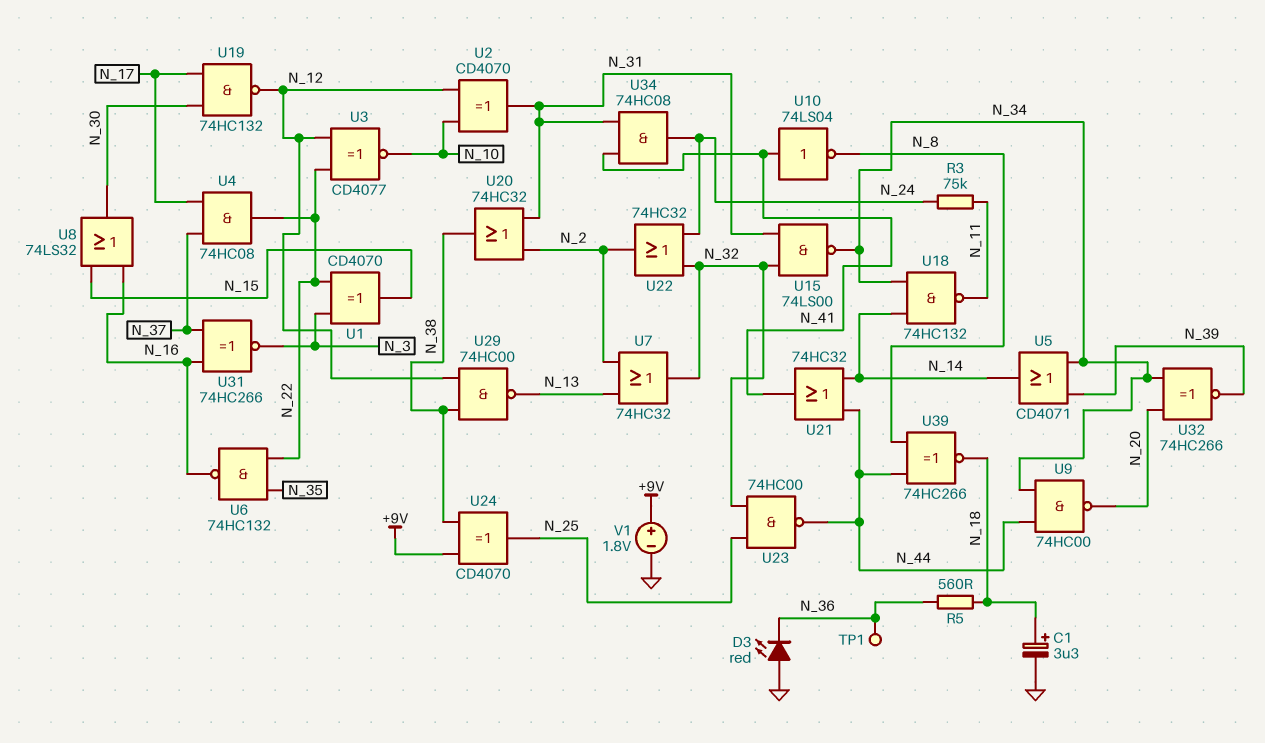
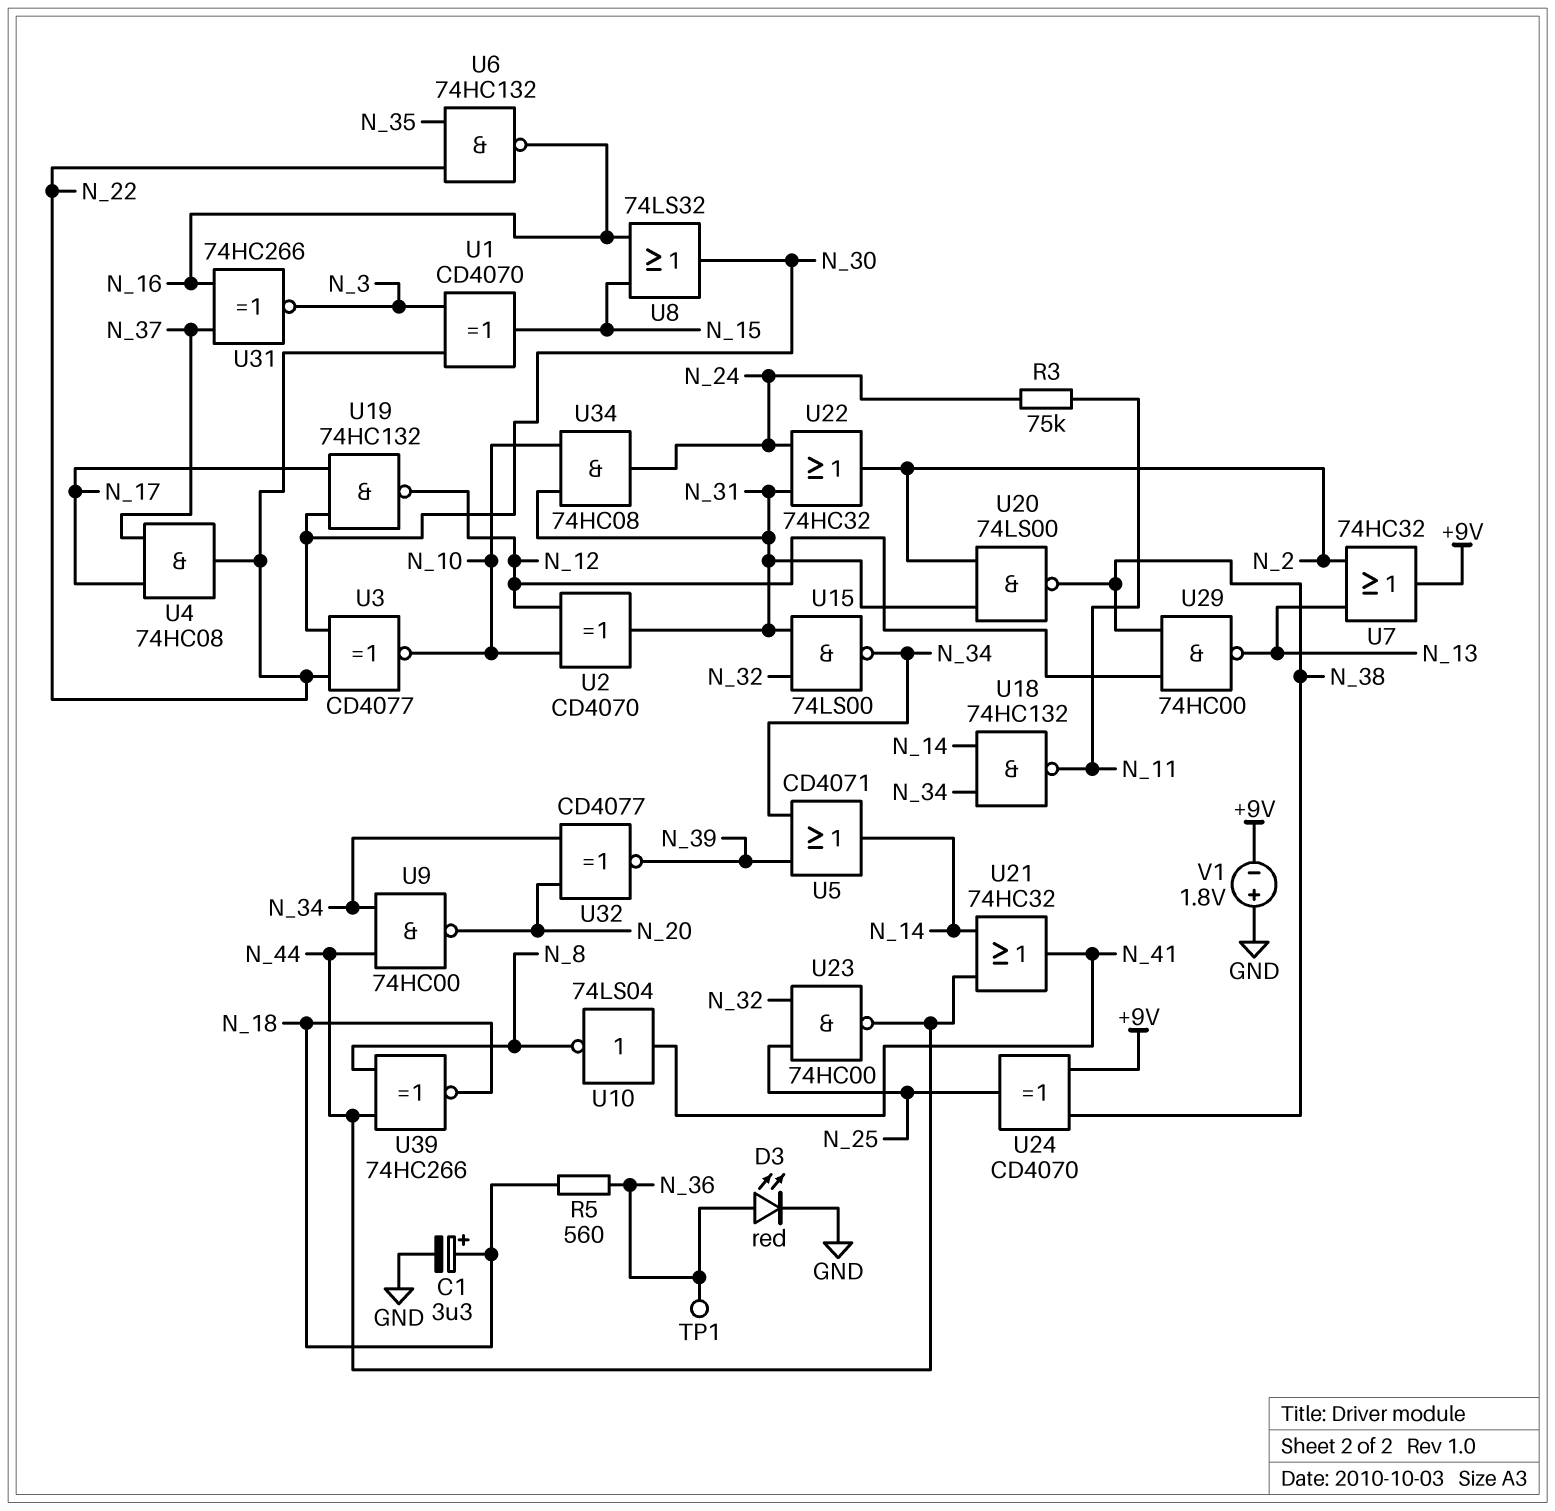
D3: LED red (A GND, K N_36) -> LED red (A N_36, K GND)
U3: XNOR CD4077 (in N_12, in N_22, out N_10) -> XNOR CD4077 (in N_22, in N_30, out N_10)
U7: OR 74HC32 (in N_2, in N_13, out N_32) -> OR 74HC32 (in N_2, in N_13, out +9V)
U20: OR 74HC32 (in N_2, in N_31, out N_38) -> NAND 74LS00 (in N_2, in N_31, out N_38)
U22: OR 74HC32 (in N_24, in N_32, out N_2) -> OR 74HC32 (in N_24, in N_31, out N_2)
U32: XNOR 74HC266 (in N_20, in N_34, out N_39) -> XNOR CD4077 (in N_20, in N_34, out N_39)
U34: AND 74HC08 (in N_31, in N_41, out N_24) -> AND 74HC08 (in N_10, in N_31, out N_24)
V1: 1.8V (plus +9V, minus GND) -> 1.8V (plus GND, minus +9V)

